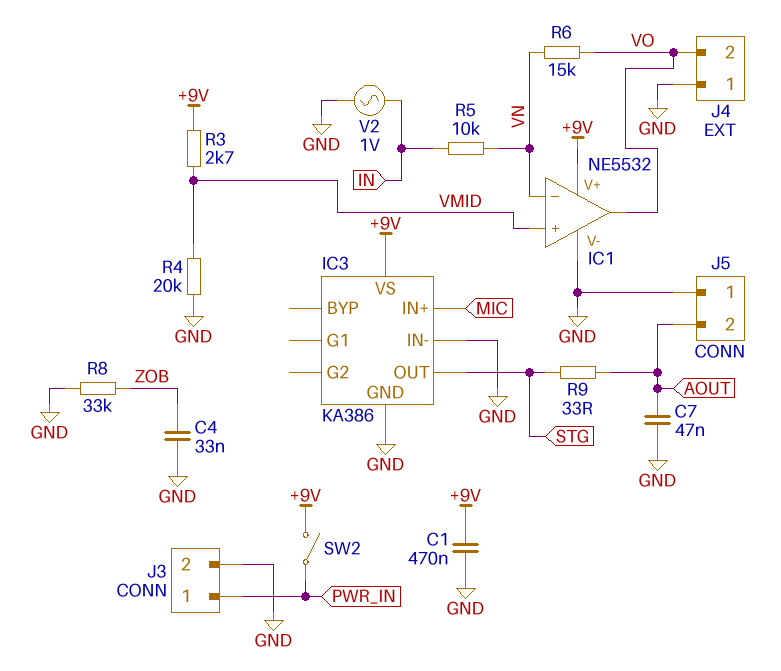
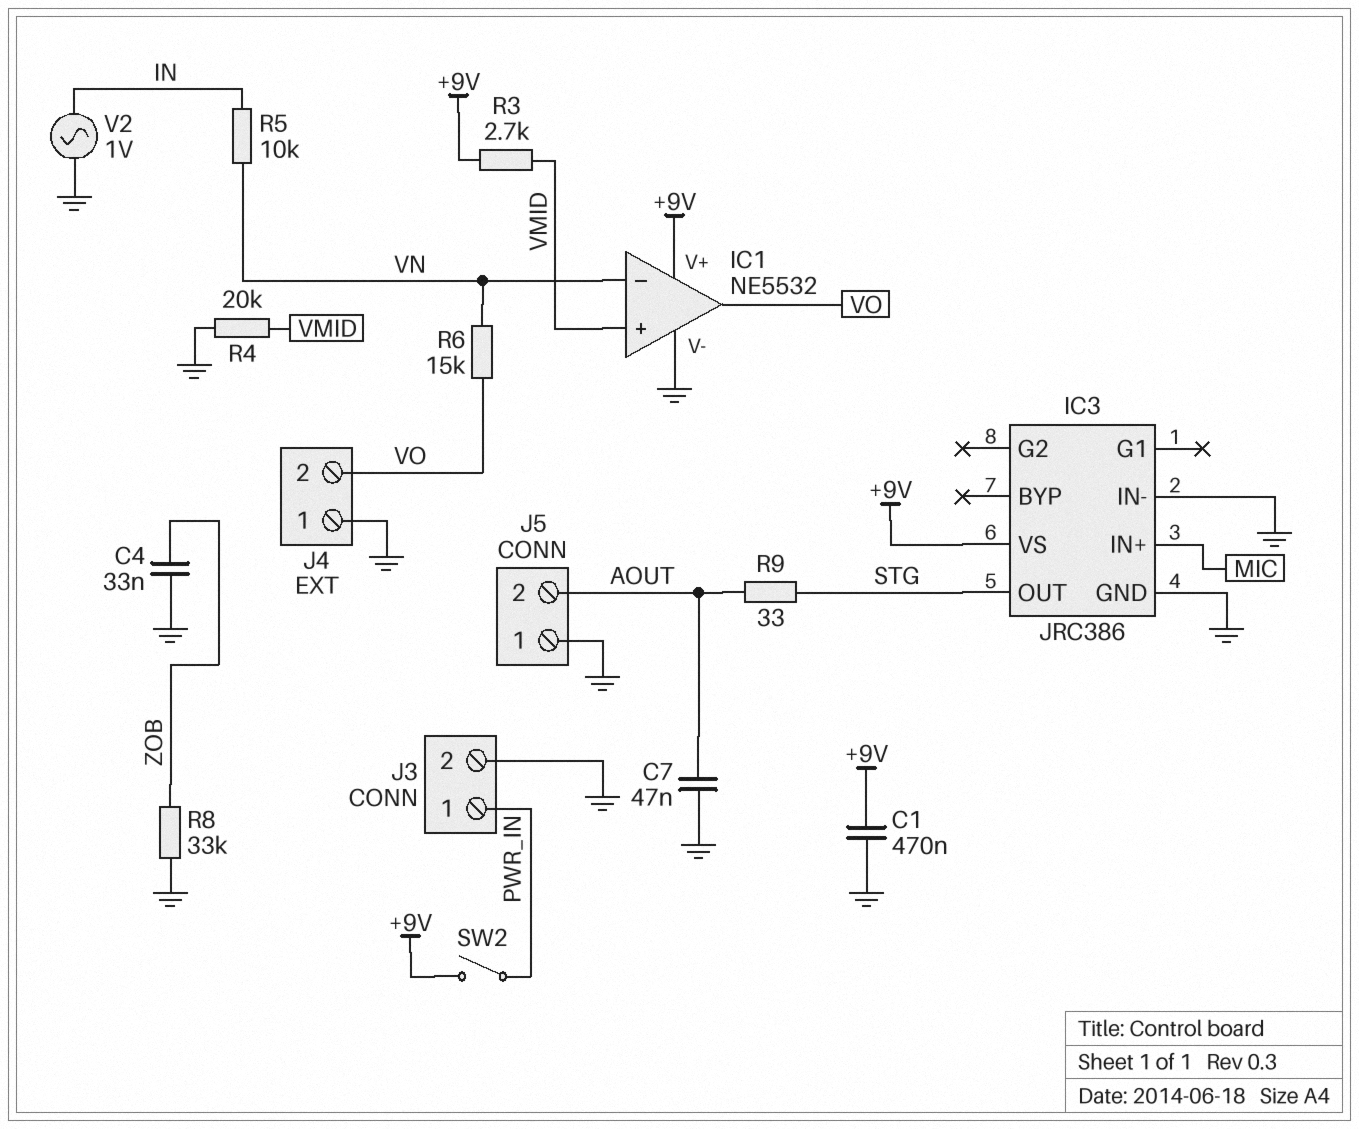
IC3: KA386 -> JRC386

